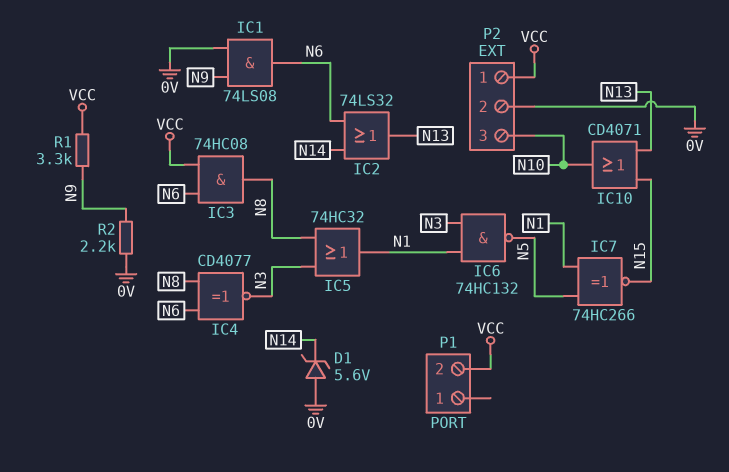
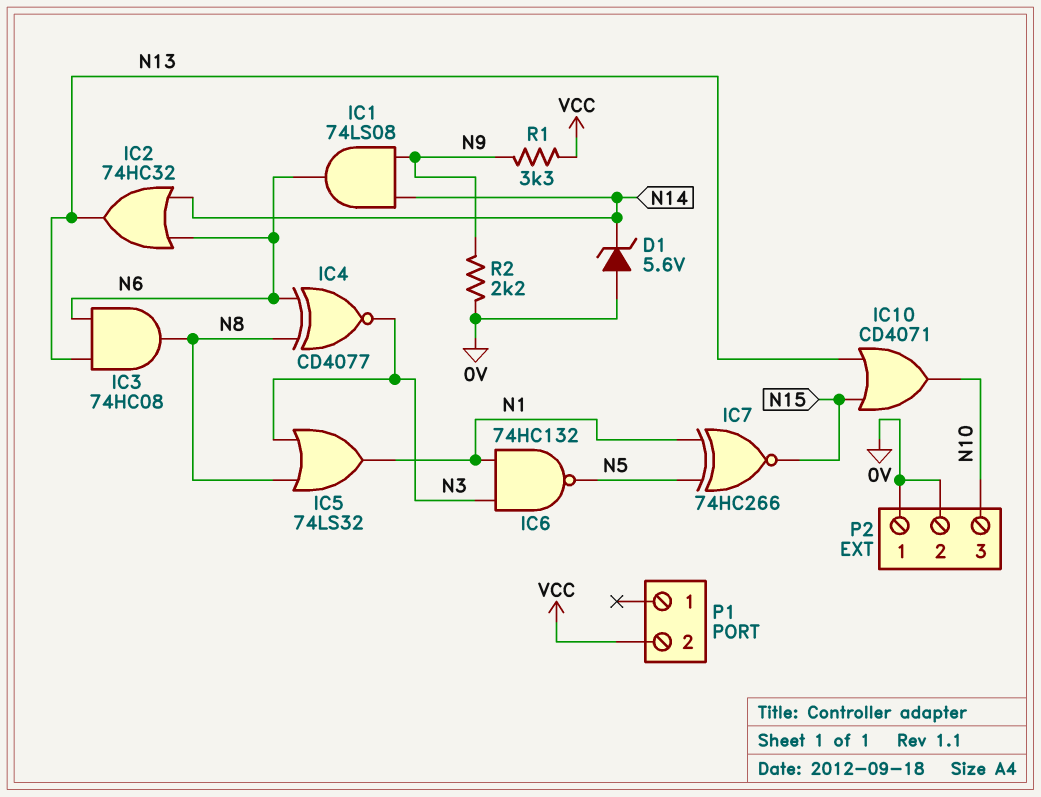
IC1: AND 74LS08 (in 0V, in N9, out N6) -> AND 74LS08 (in N9, in N14, out N6)
IC2: OR 74LS32 (in N6, in N14, out N13) -> OR 74HC32 (in N6, in N14, out N13)
IC3: AND 74HC08 (in N6, in VCC, out N8) -> AND 74HC08 (in N6, in N13, out N8)
IC5: OR 74HC32 (in N3, in N8, out N1) -> OR 74LS32 (in N3, in N8, out N1)
P2 pin 1: VCC -> 0V

